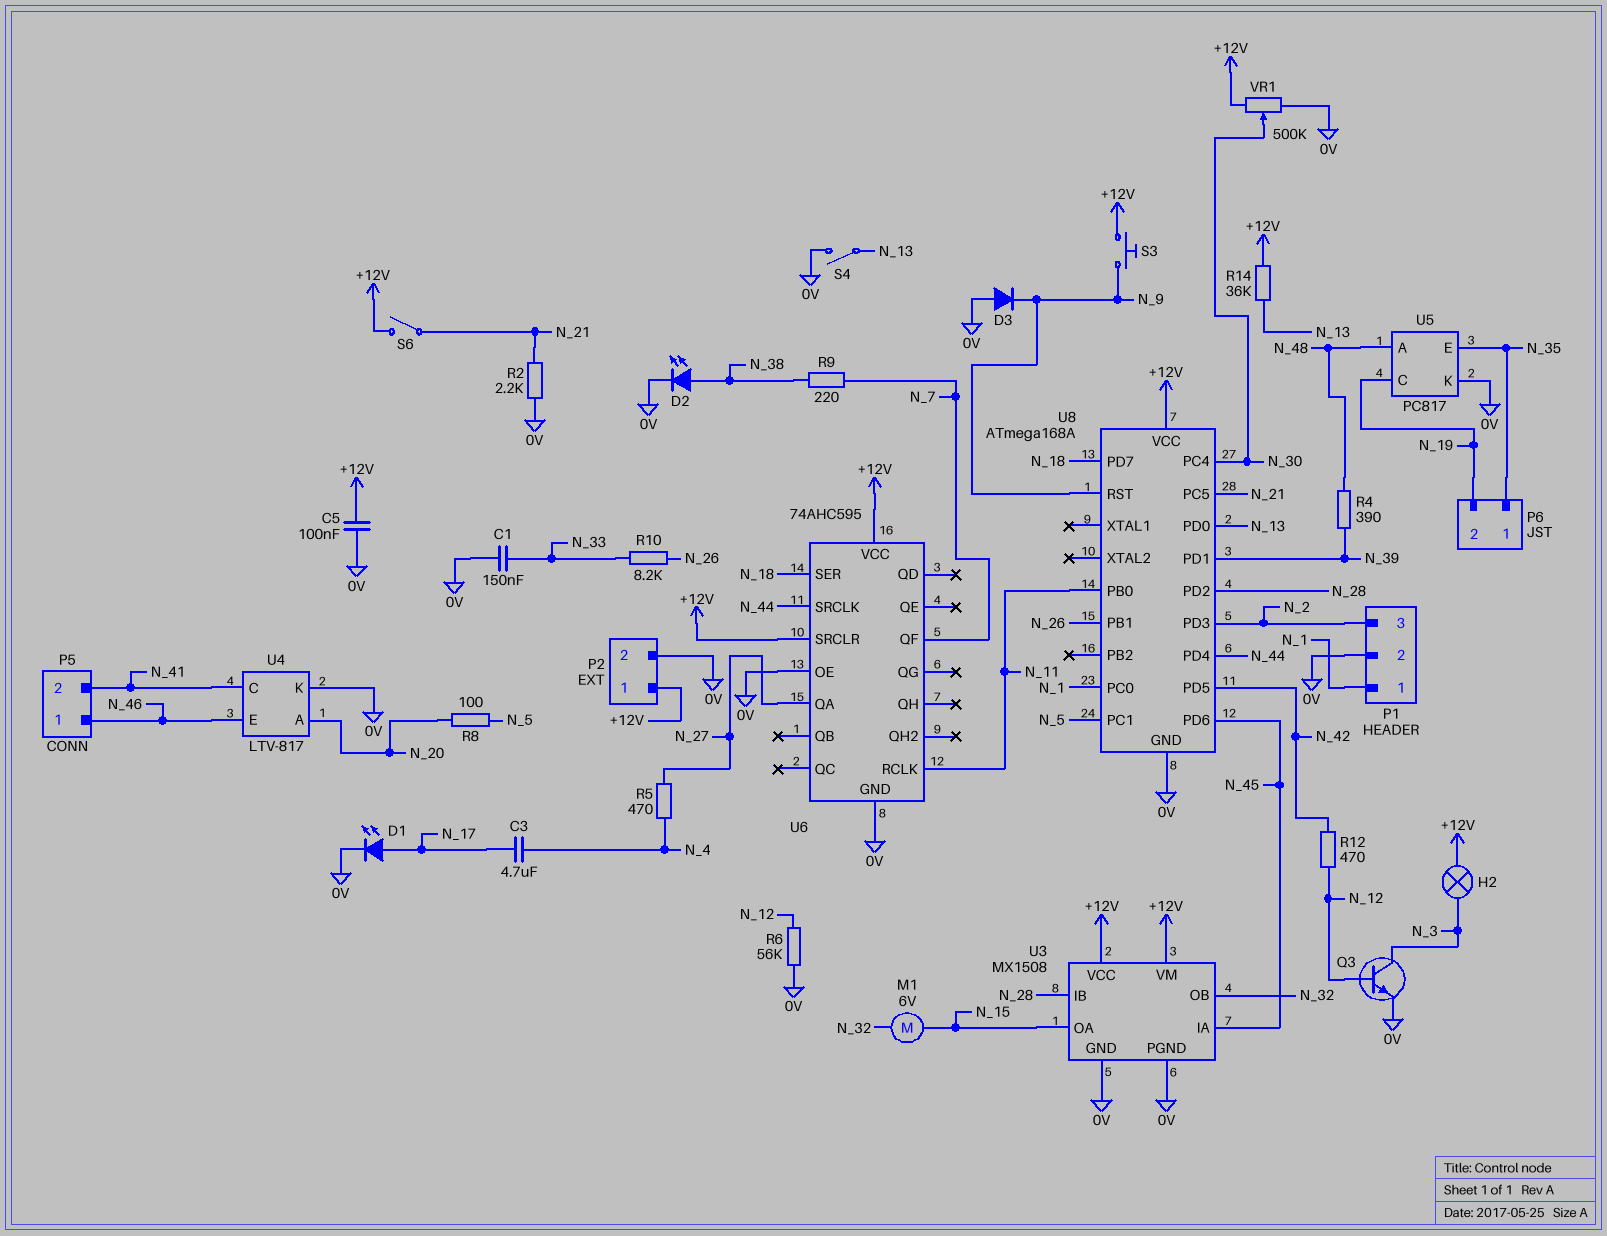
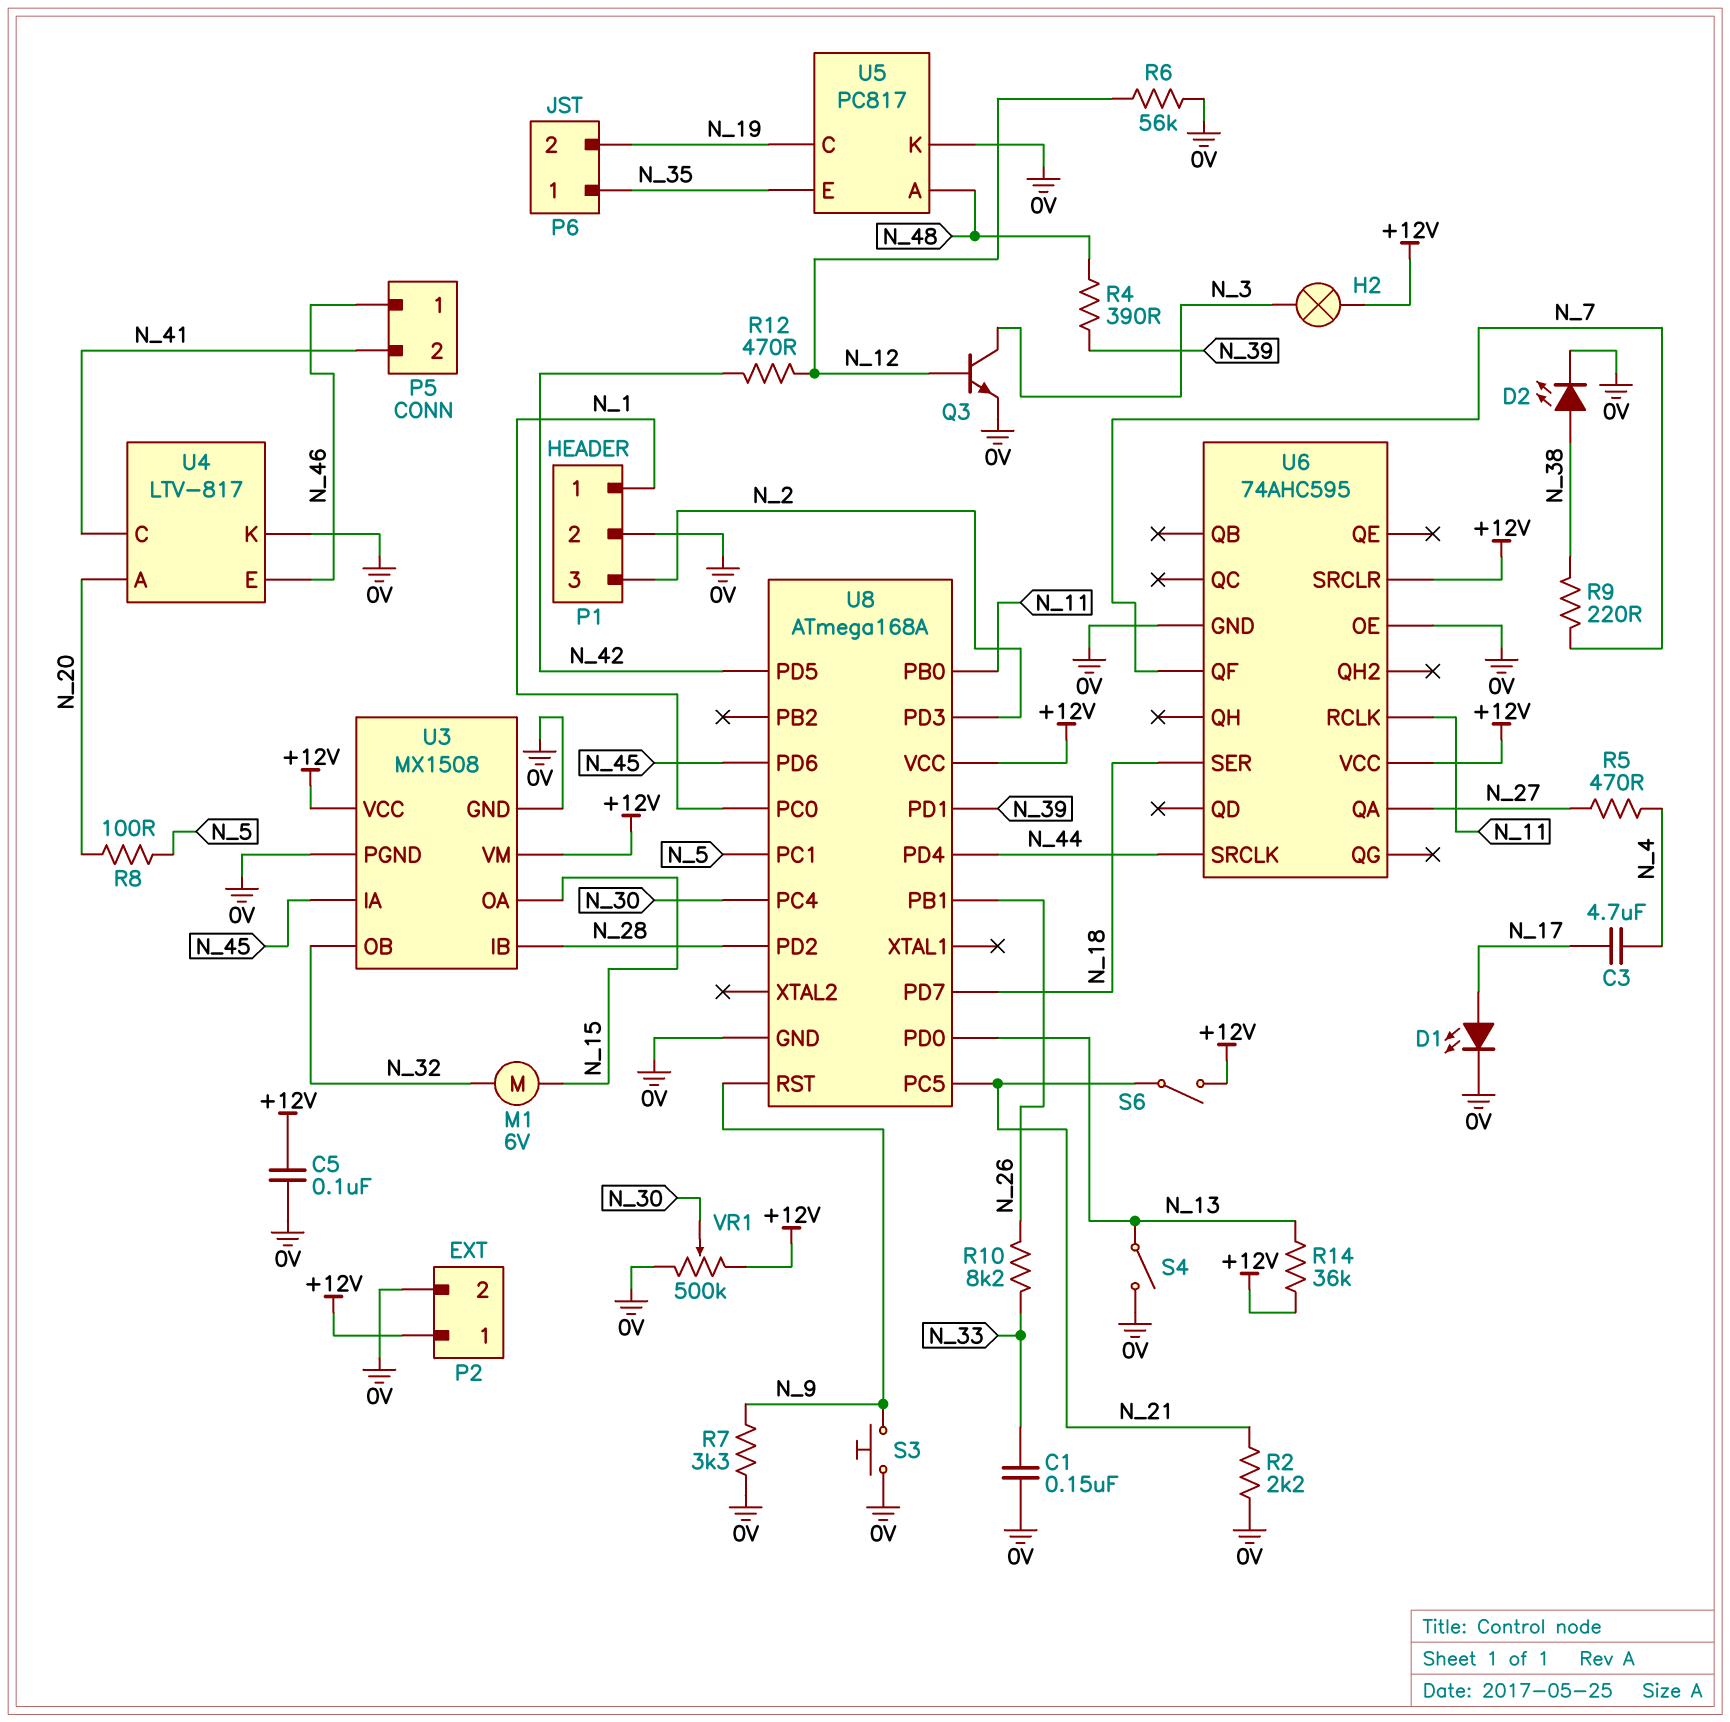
D3: diode (A 0V, K N_9) -> none
R7: none -> 3.3k (0V, N_9)
S3: button (+12V, N_9) -> button (0V, N_9)

